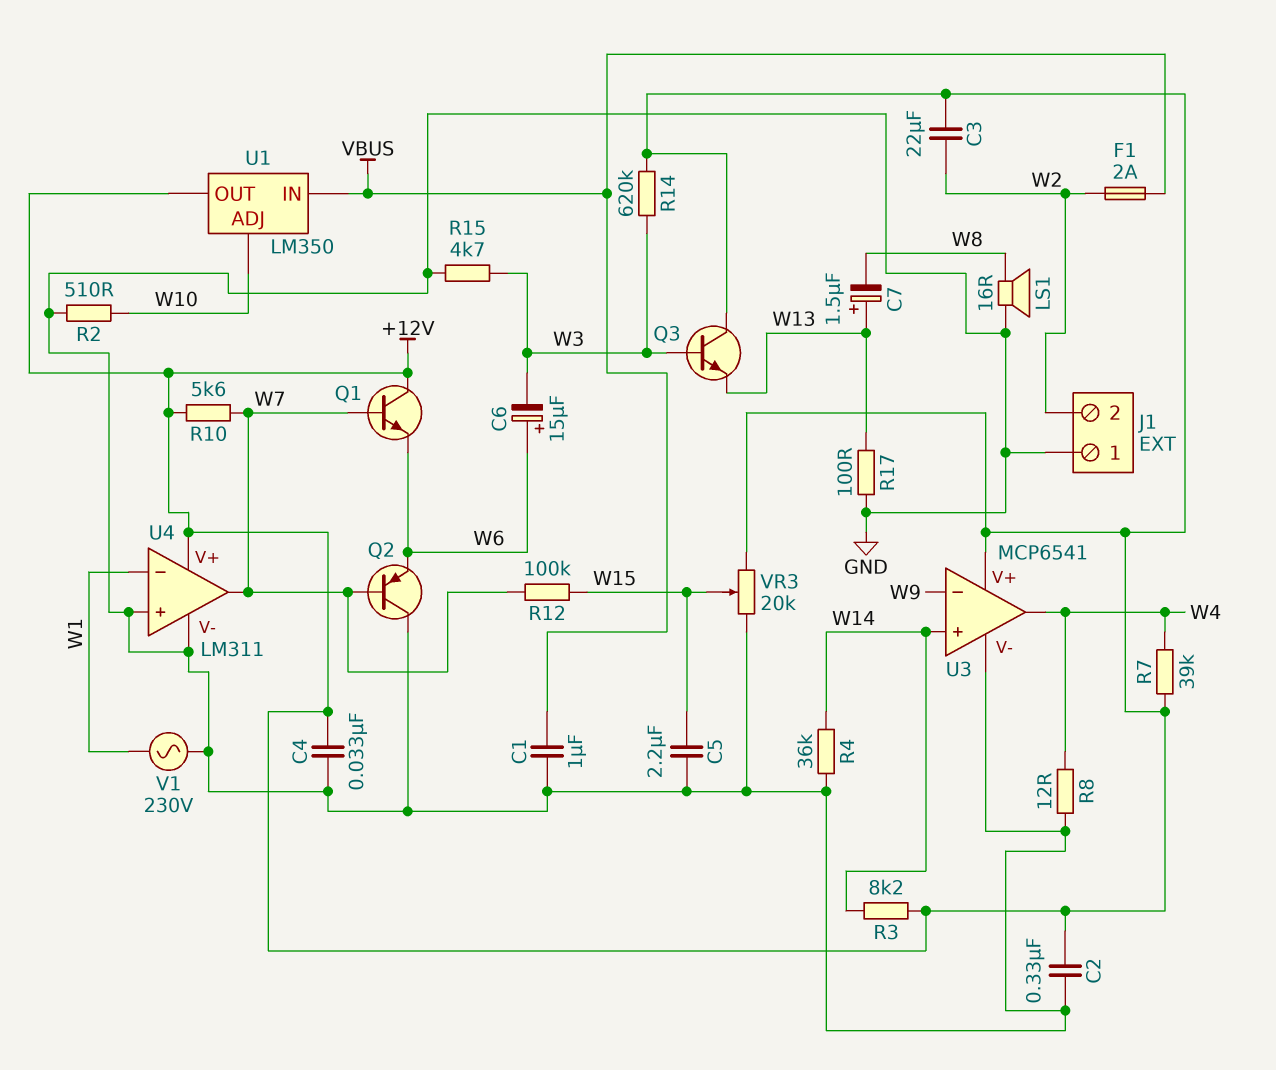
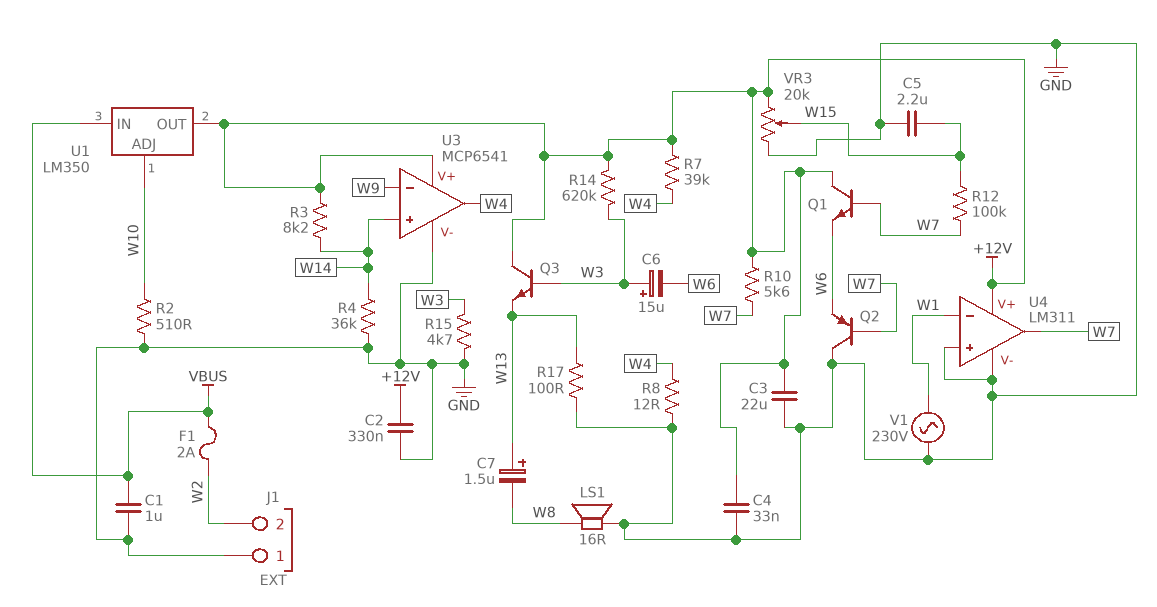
C3: 22uF (+12V, W2) -> 22uF (+12V, GND)
C6: 15uF (plus W6, minus W3) -> 15uF (plus W3, minus W6)

